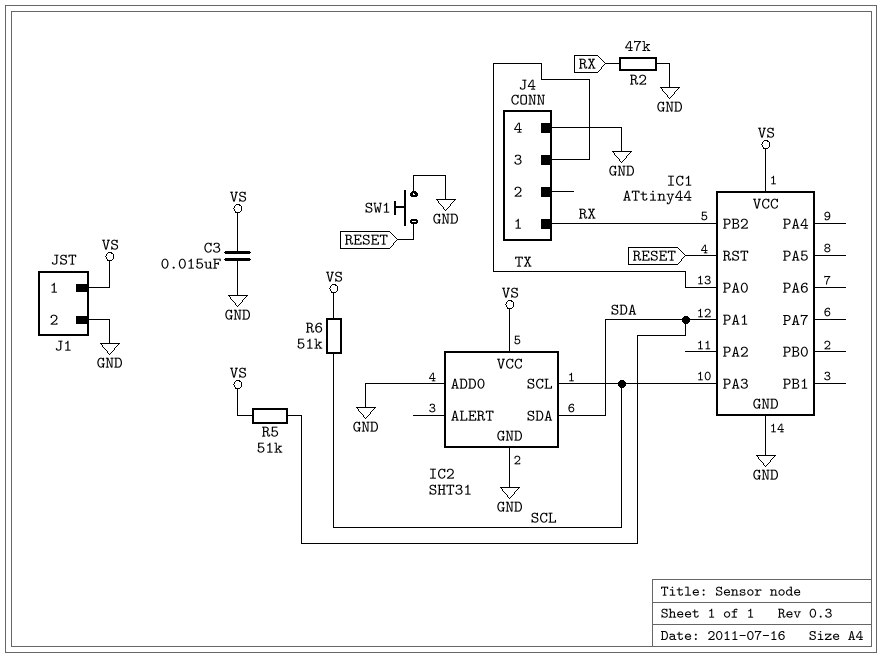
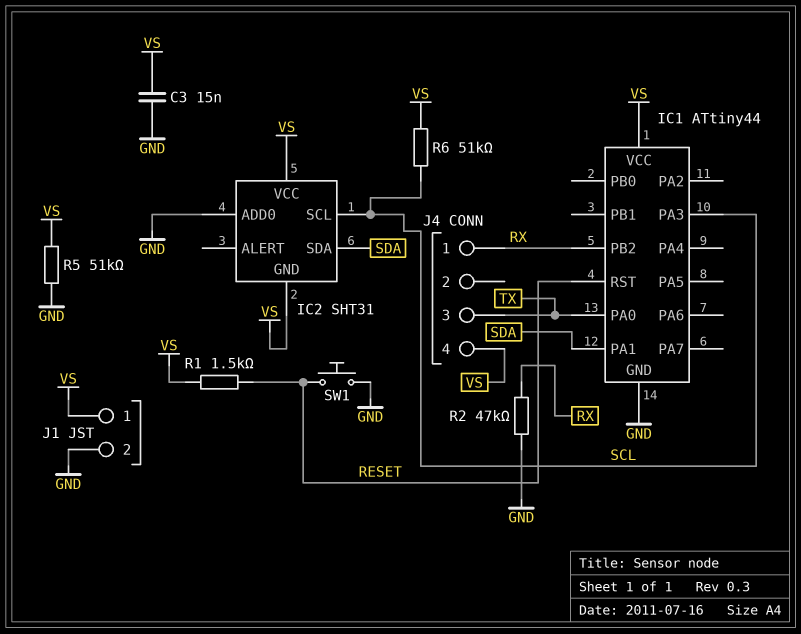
IC2 pin GND: GND -> VS
J4 pin 4: GND -> VS
R1: none -> 1.5k (RESET, VS)
R5: 51k (SDA, VS) -> 51k (GND, VS)

